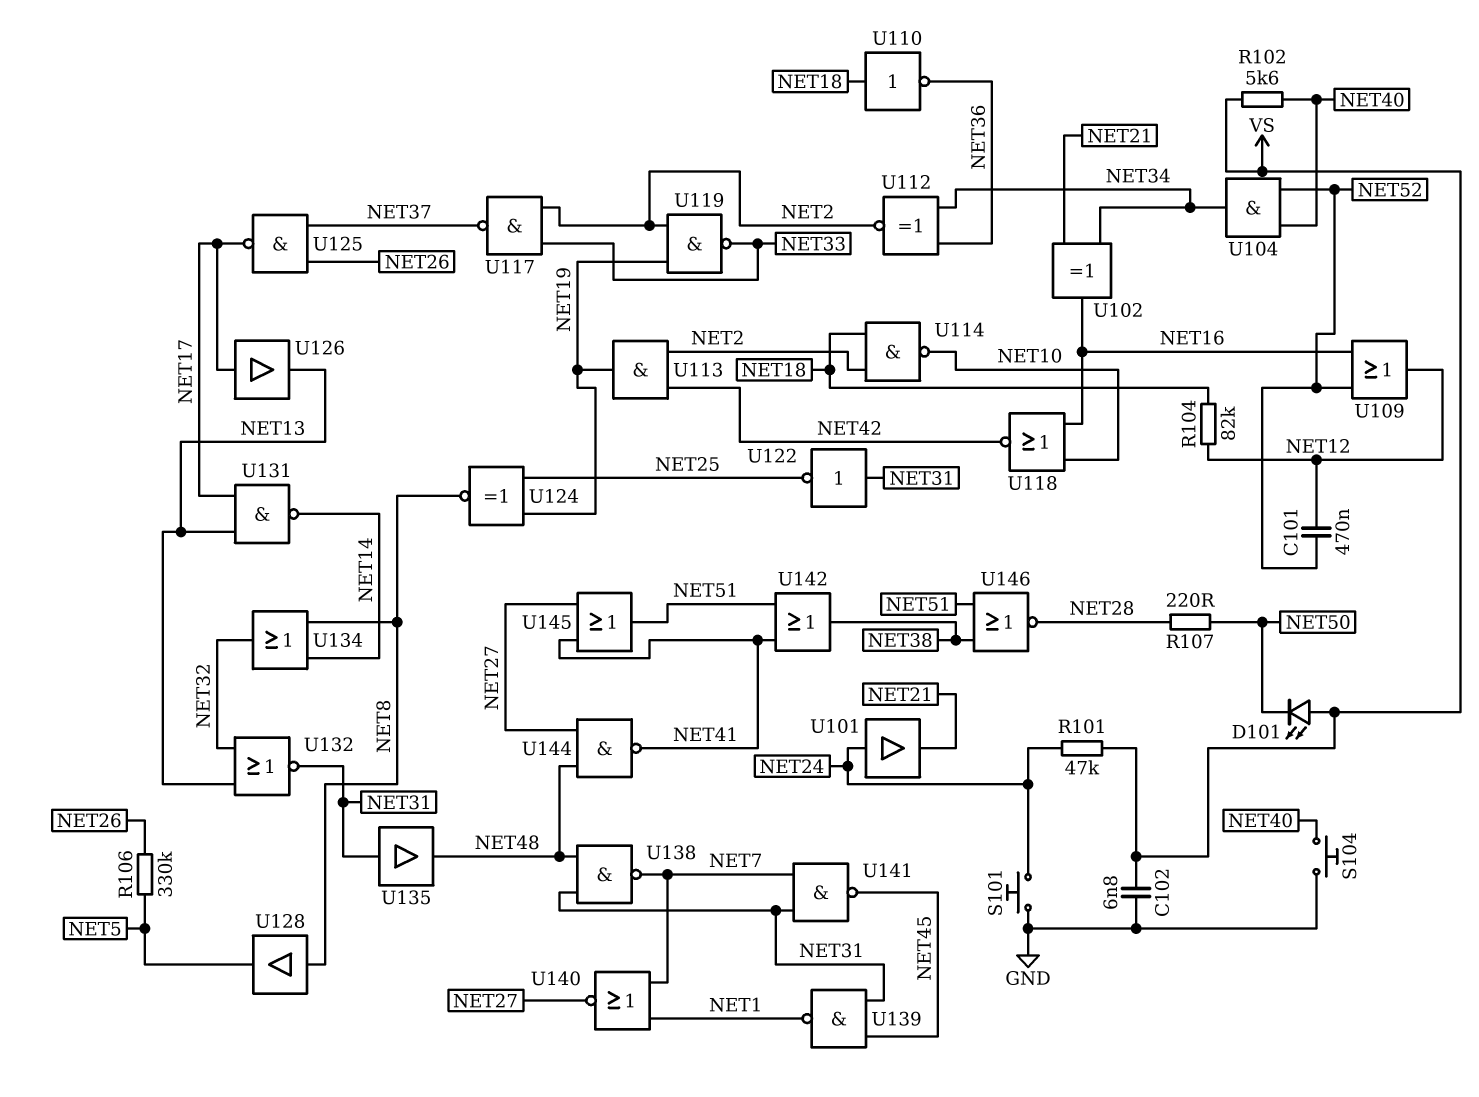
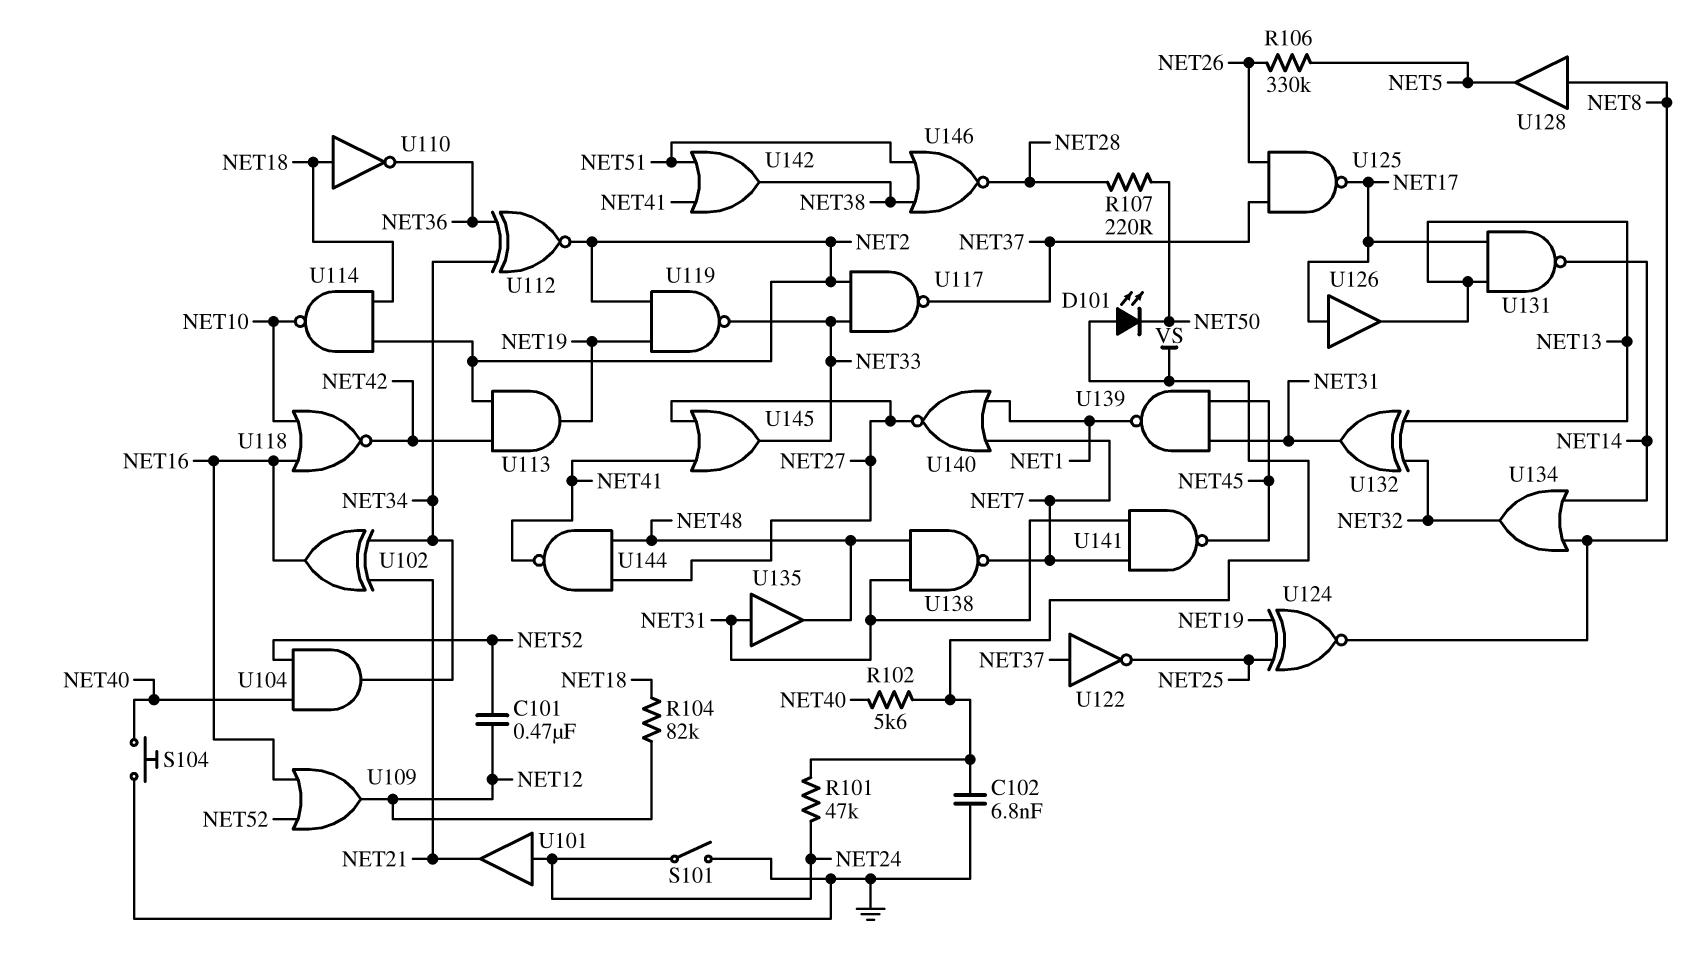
S101: button (GND, NET24) -> switch (GND, NET24)
U122: NOT (in NET31, out NET25) -> NOT (in NET37, out NET25)
U132: NOR (in NET13, in NET32, out NET31) -> XOR (in NET13, in NET32, out NET31)
U145: OR (in NET27, in NET41, out NET51) -> OR (in NET27, in NET41, out NET33)

